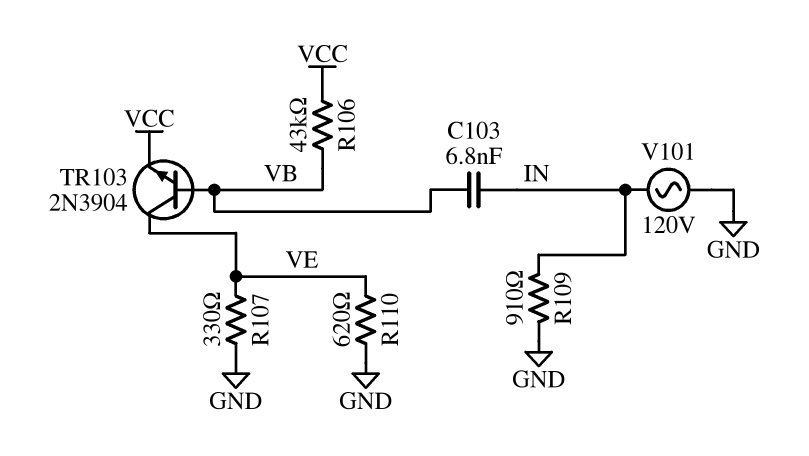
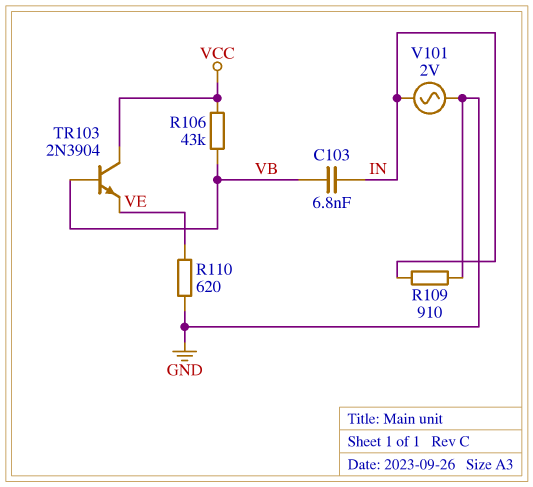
R107: 330 (GND, VE) -> none
TR103: NPN 2N3904 (B VB, C VE, E VCC) -> NPN 2N3904 (B VB, C VCC, E VE)
V101: AC 120V (GND, IN) -> AC 2V (GND, IN)

